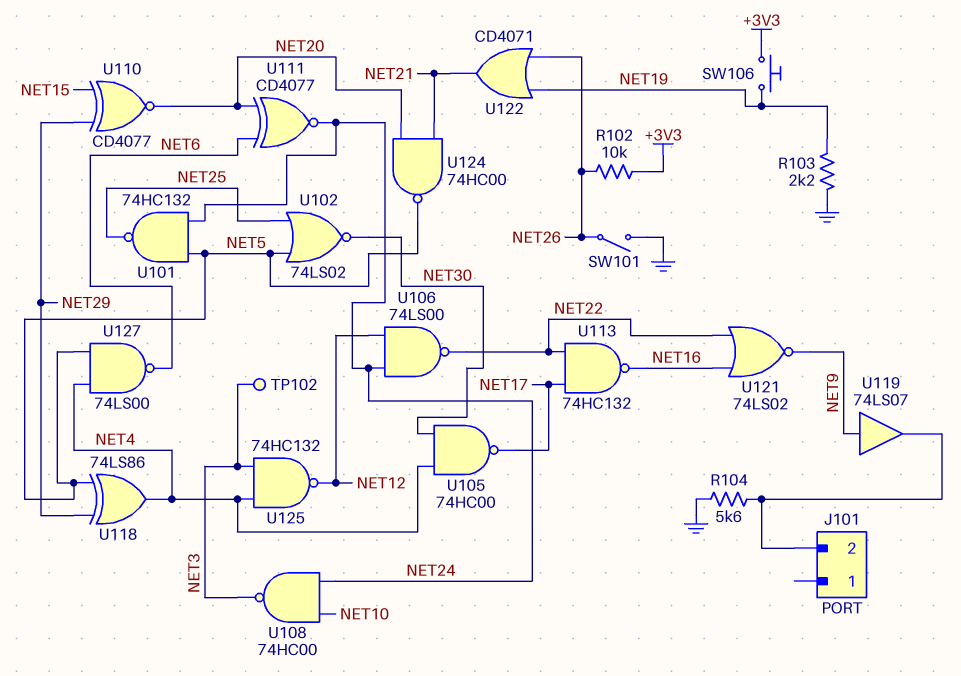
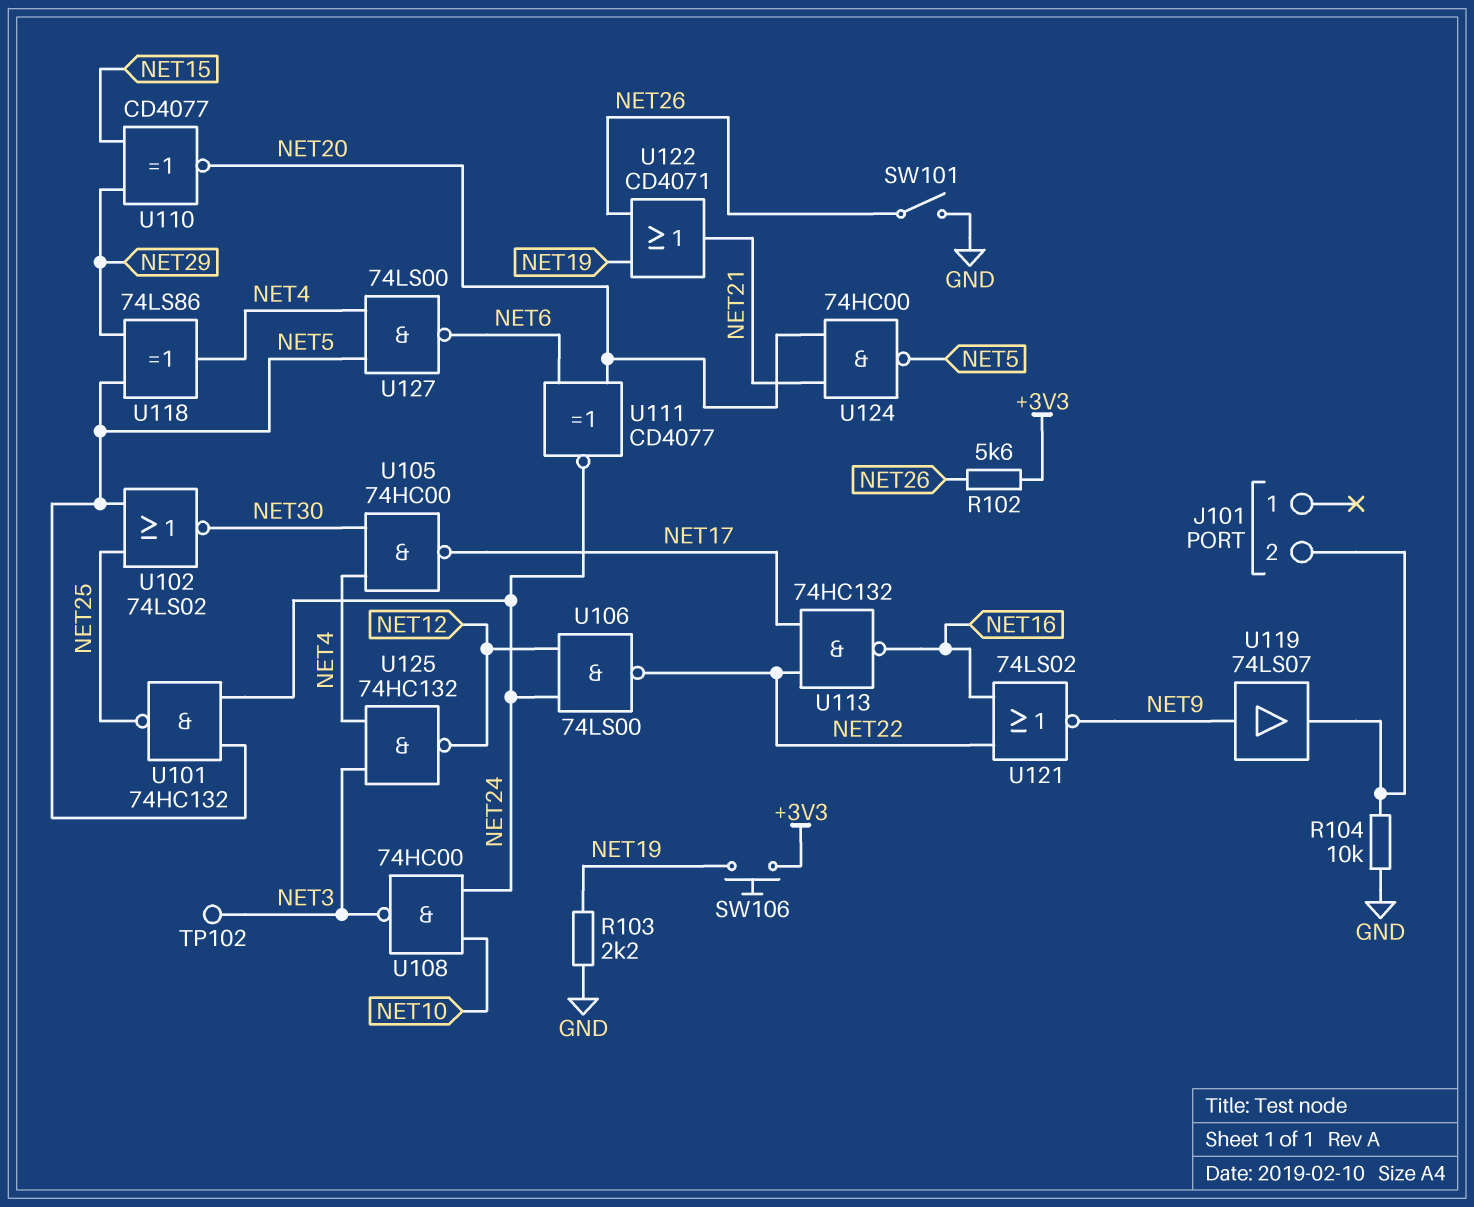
R102: 10k (+3V3, NET26) -> 5.6k (+3V3, NET26)
R104: 5.6k (GND, J101/2) -> 10k (GND, J101/2)

